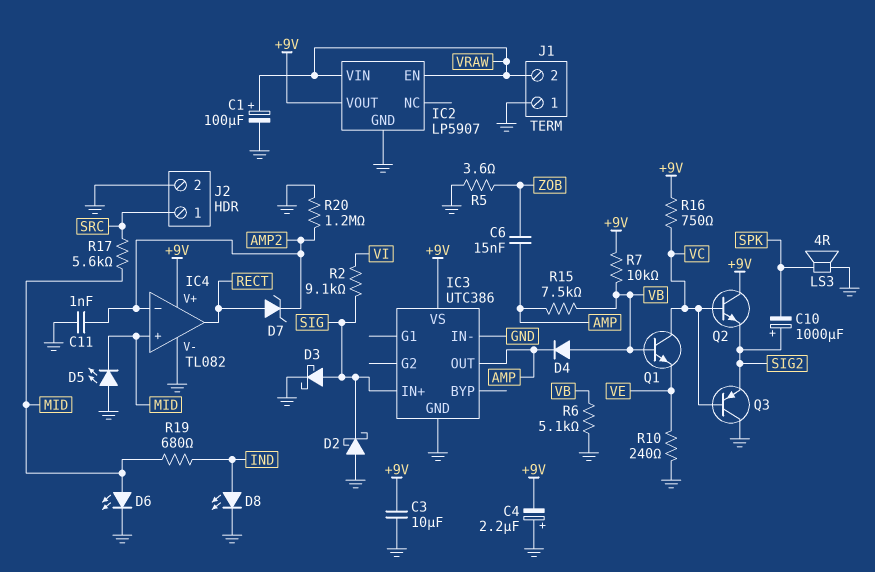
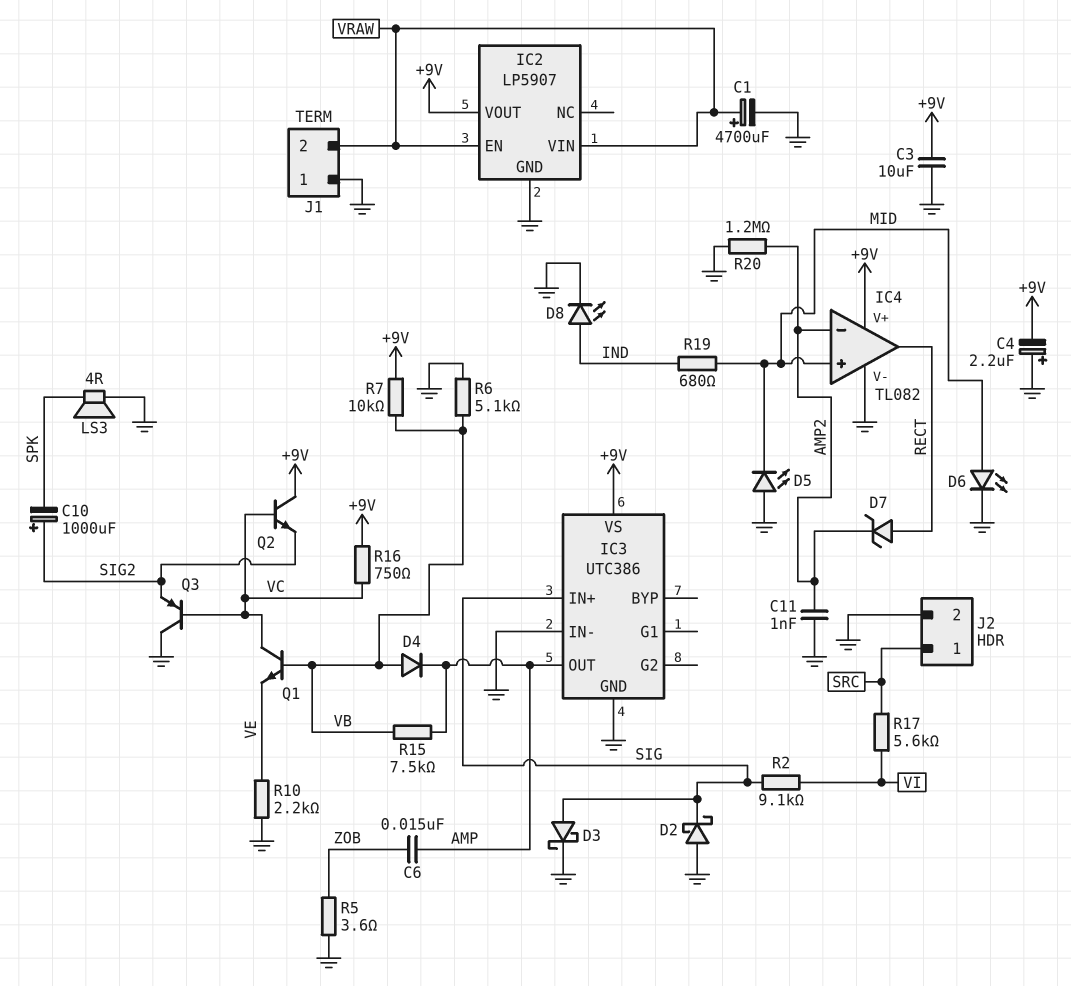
C1: 100uF (plus VRAW, minus GND) -> 4700uF (plus VRAW, minus GND)
R10: 240 (GND, VE) -> 2.2k (GND, VE)
R17: 5.6k (MID, SRC) -> 5.6k (SRC, VI)

